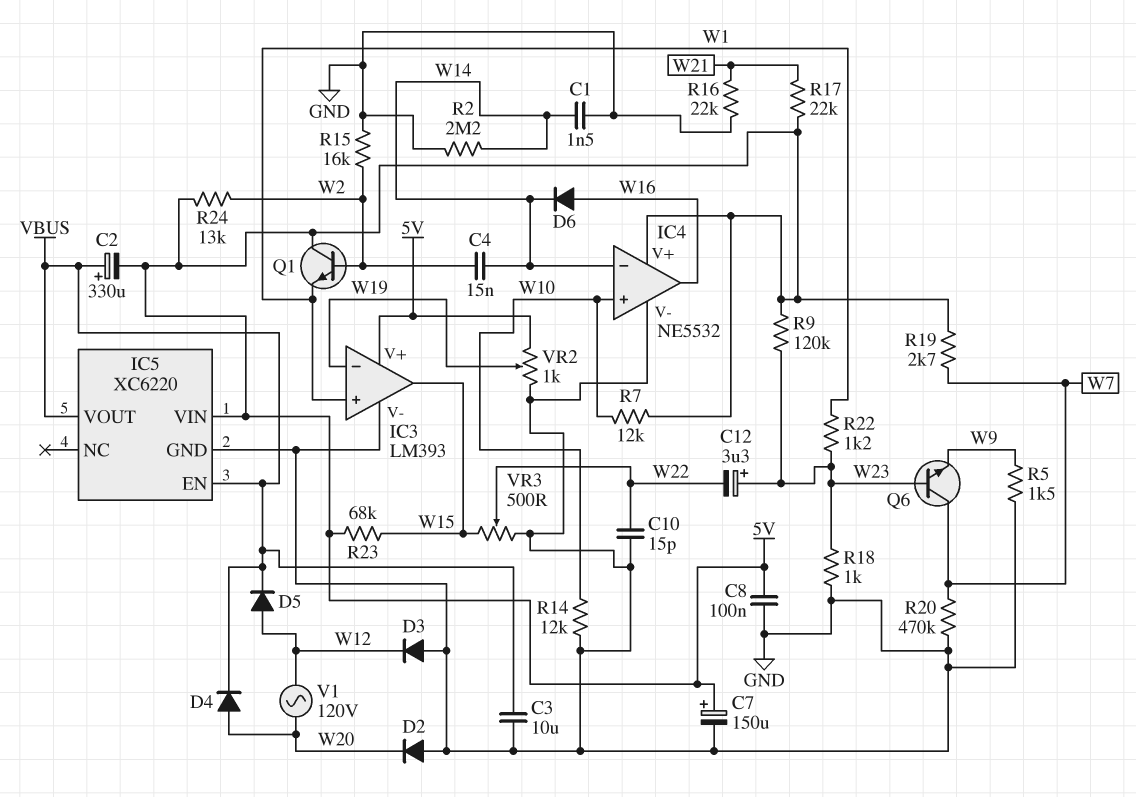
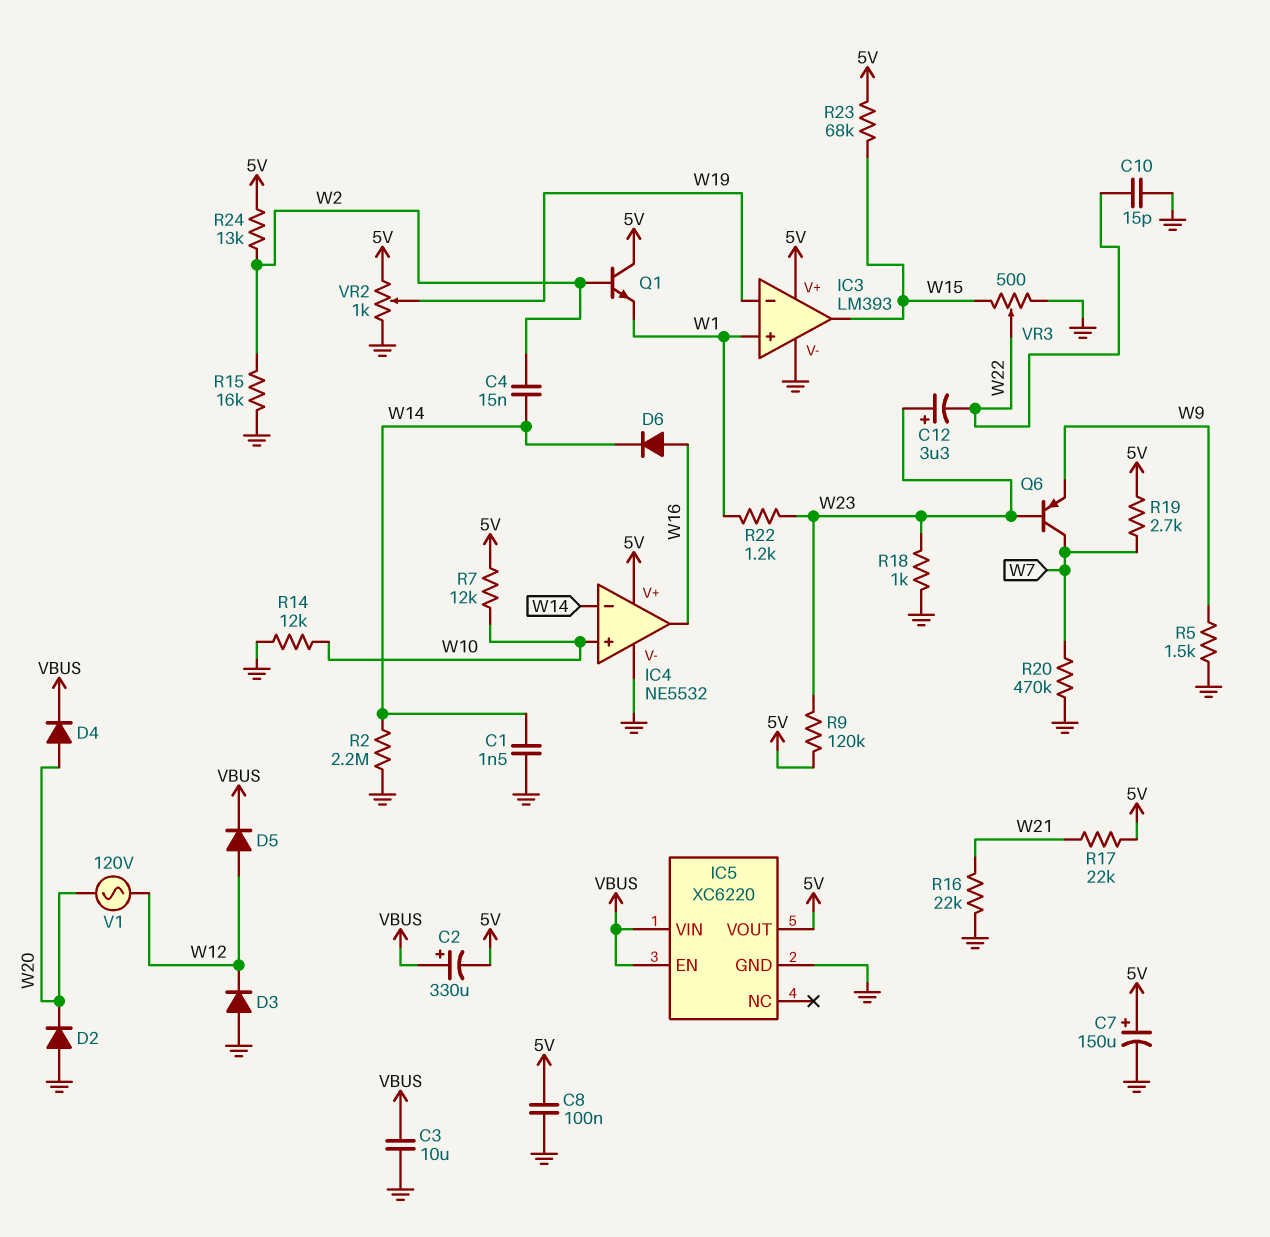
IC5 pin VIN: 5V -> VBUS
IC5 pin VOUT: VBUS -> 5V
Q6: NPN (B W23, C W7, E W9) -> PNP (B W23, C W7, E W9)

